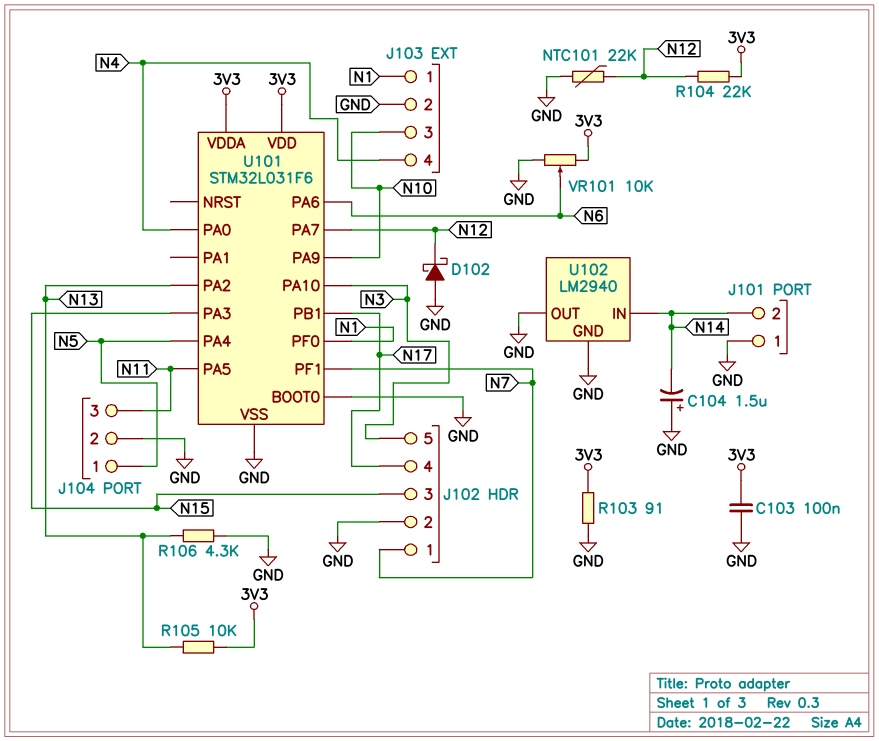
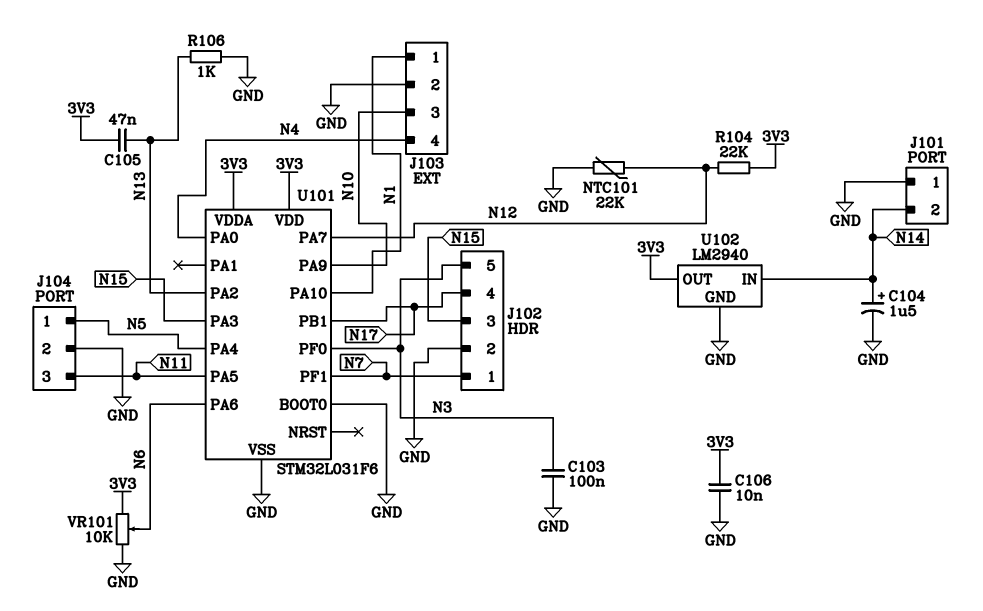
C103: 100nF (3V3, GND) -> 100nF (GND, N3)
C104: 1.5uF (plus GND, minus N14) -> 1.5uF (plus N14, minus GND)
C105: none -> 47nF (3V3, N13)
C106: none -> 10nF (3V3, GND)
D102: schottky (A GND, K N12) -> none
R103: 91 (3V3, GND) -> none
R105: 10k (3V3, N13) -> none
R106: 4.3k (GND, N13) -> 1k (GND, N13)
U101 pin PA10: N3 -> N1
U101 pin PF0: N1 -> N3
U102 pin OUT: GND -> 3V3

